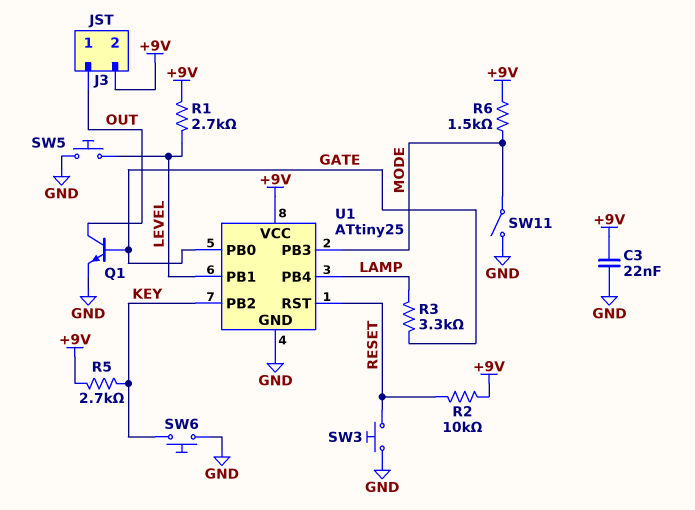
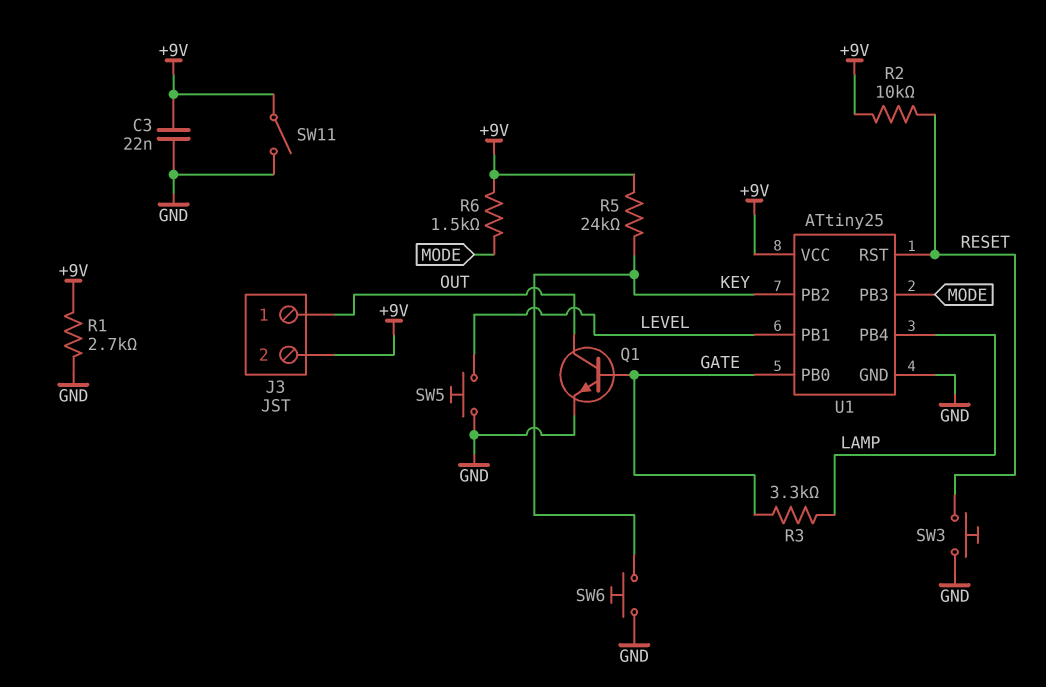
R1: 2.7k (+9V, LEVEL) -> 2.7k (+9V, GND)
R5: 2.7k (+9V, KEY) -> 24k (+9V, KEY)
SW11: switch (GND, MODE) -> switch (+9V, GND)

